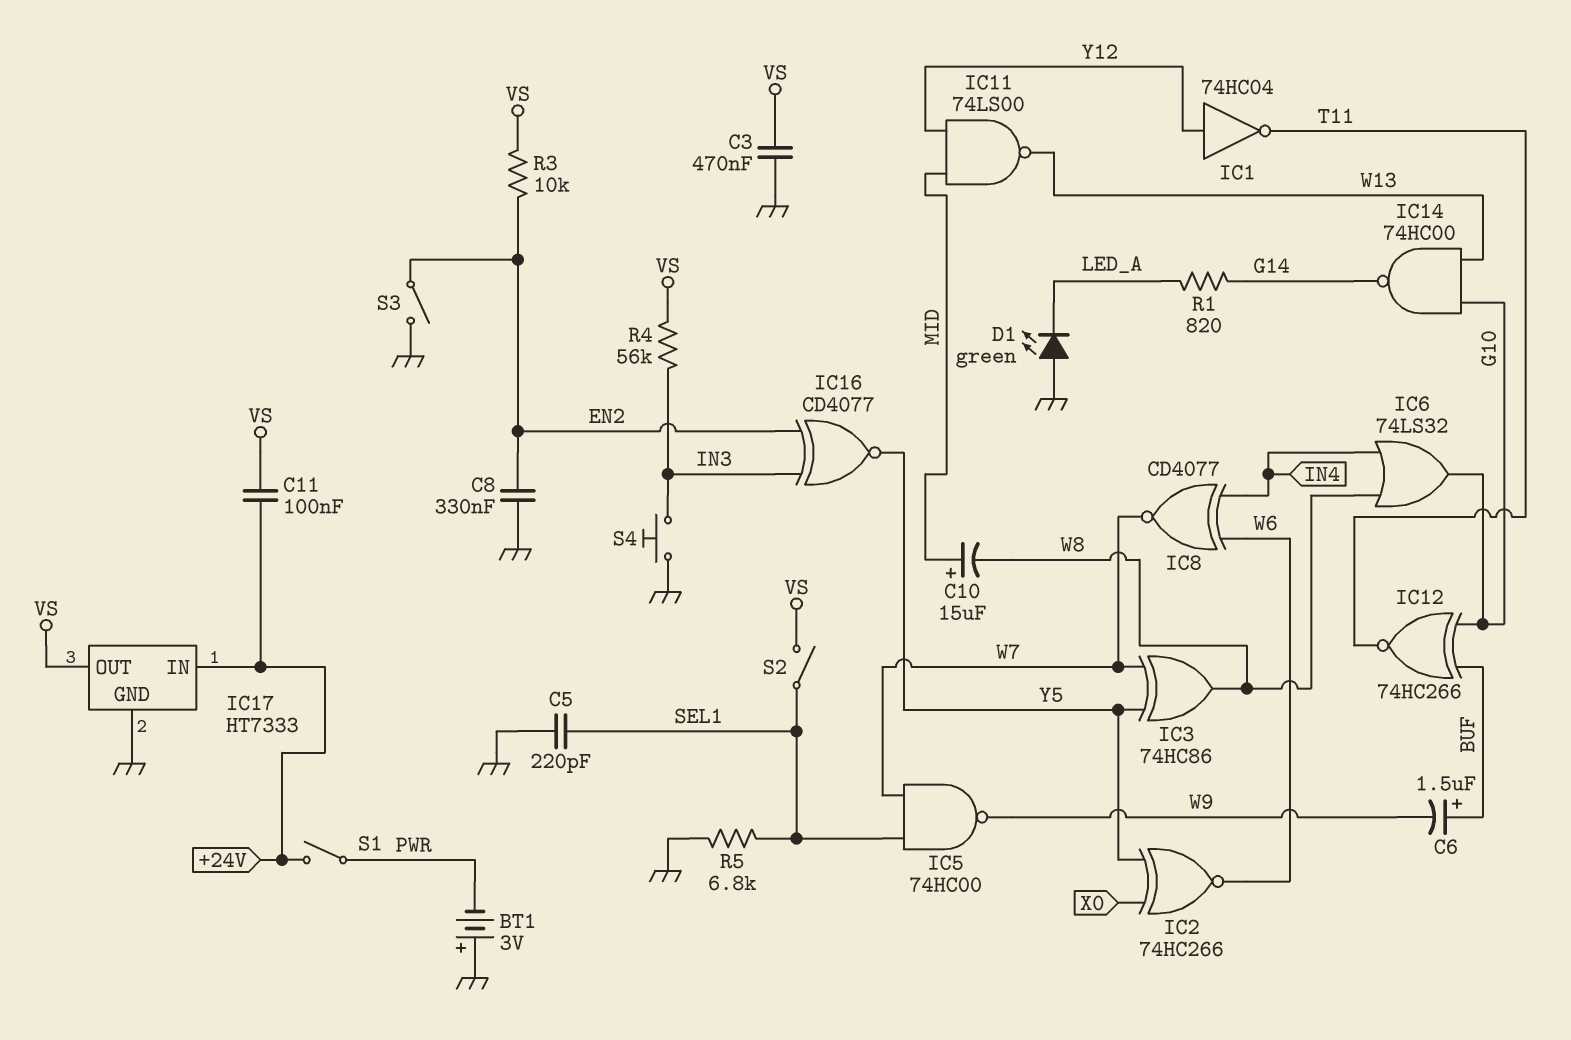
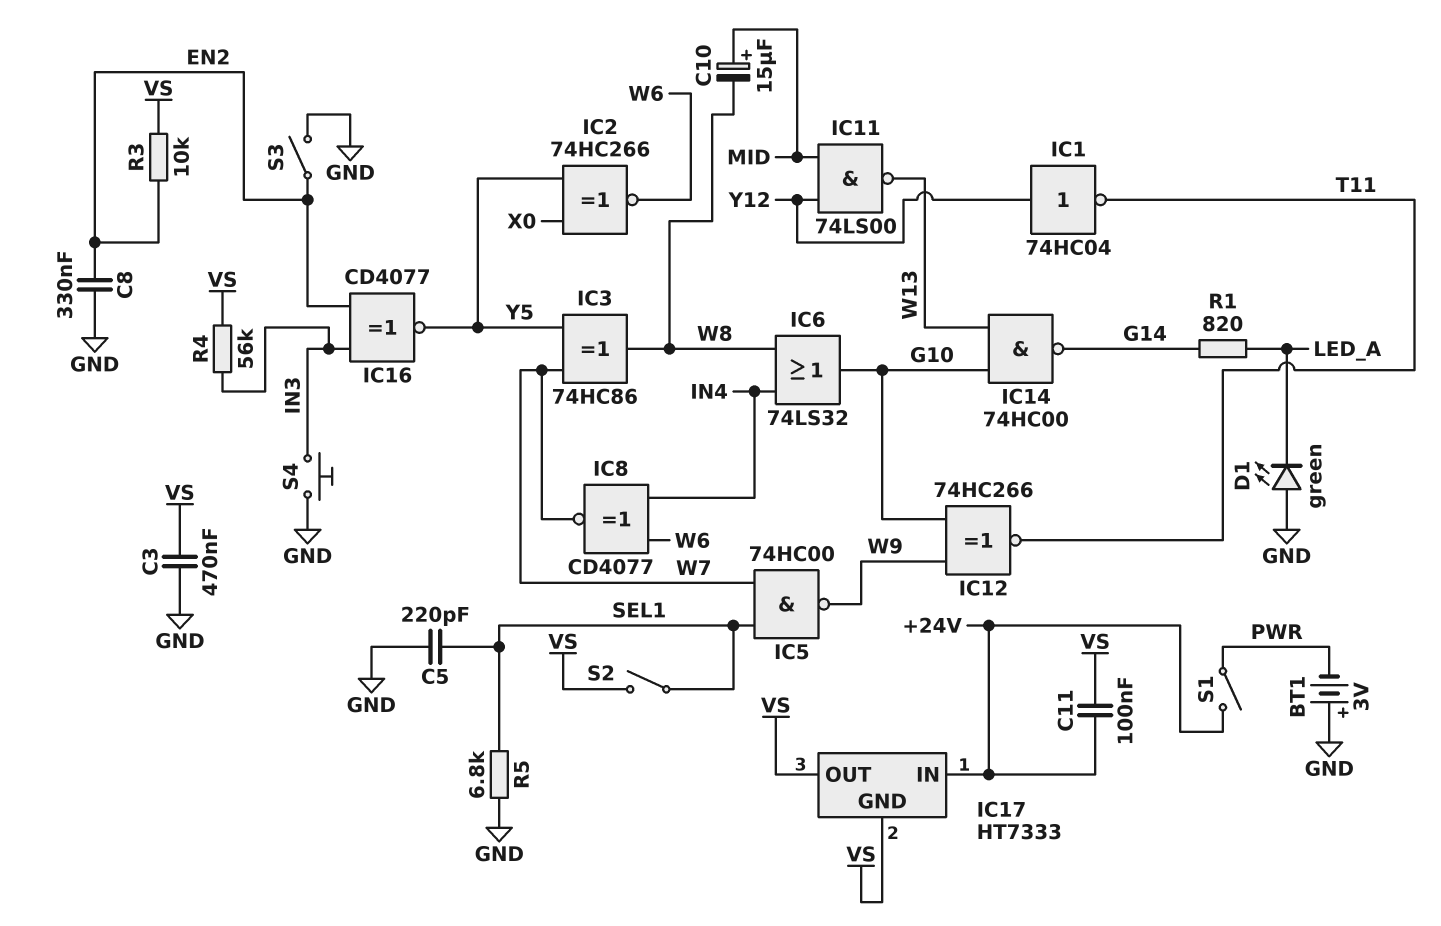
C6: 1.5uF (plus BUF, minus W9) -> none
IC12: XNOR 74HC266 (in BUF, in G10, out T11) -> XNOR 74HC266 (in G10, in W9, out T11)
IC17 pin GND: GND -> VS

